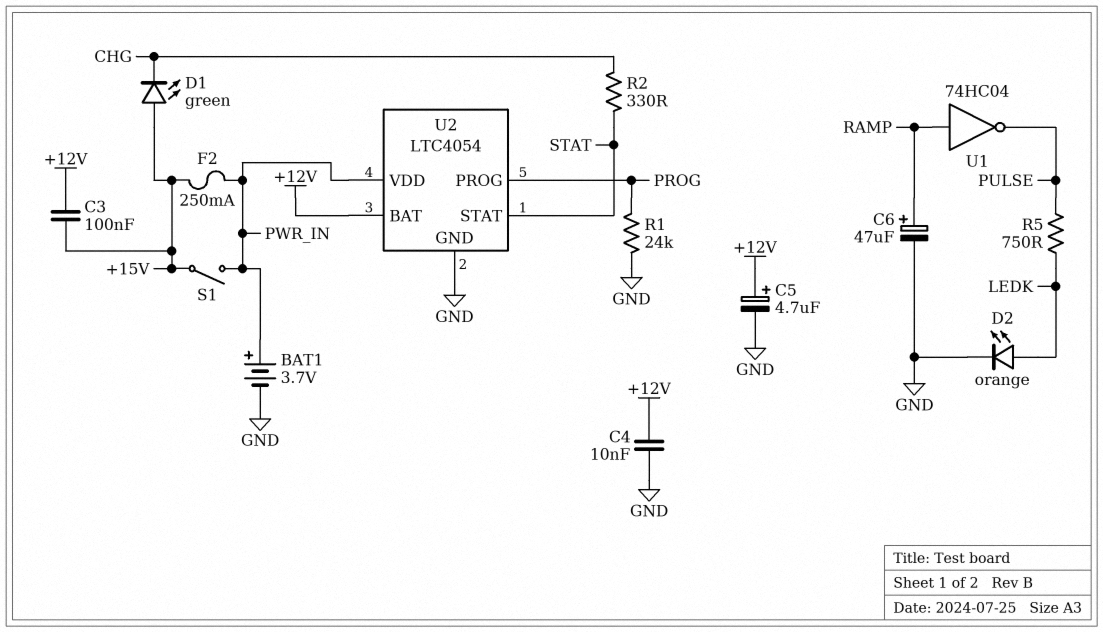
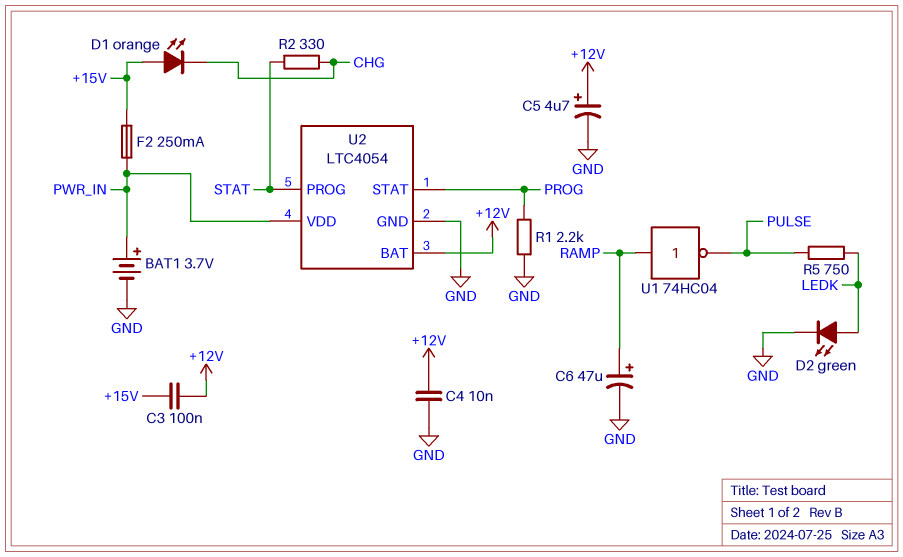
D1: LED green (A +15V, K CHG) -> LED orange (A +15V, K CHG)
D2: LED orange (A LEDK, K GND) -> LED green (A LEDK, K GND)
R1: 24k (GND, PROG) -> 2.2k (GND, PROG)
S1: switch (+15V, PWR_IN) -> none
U2 pin PROG: PROG -> STAT
U2 pin STAT: STAT -> PROG

